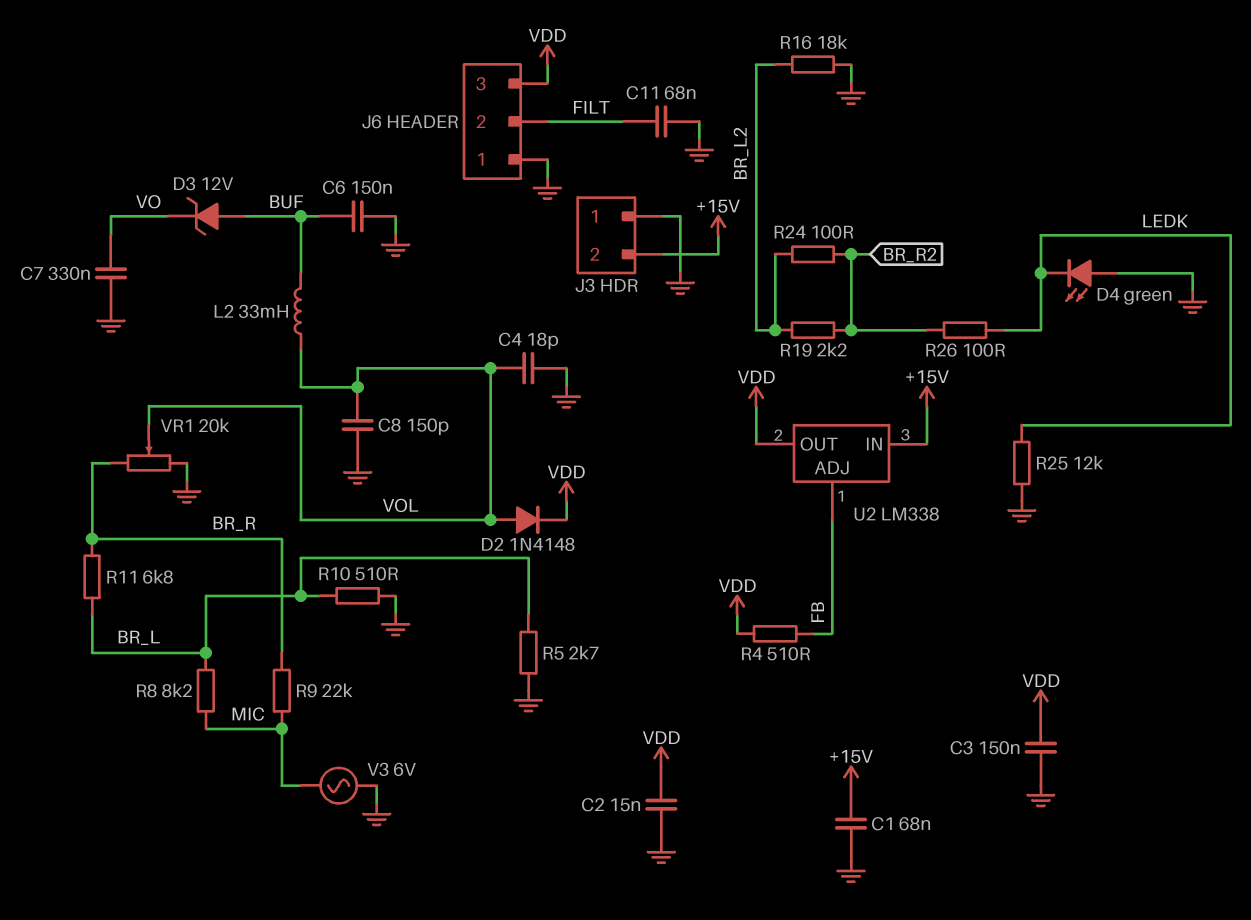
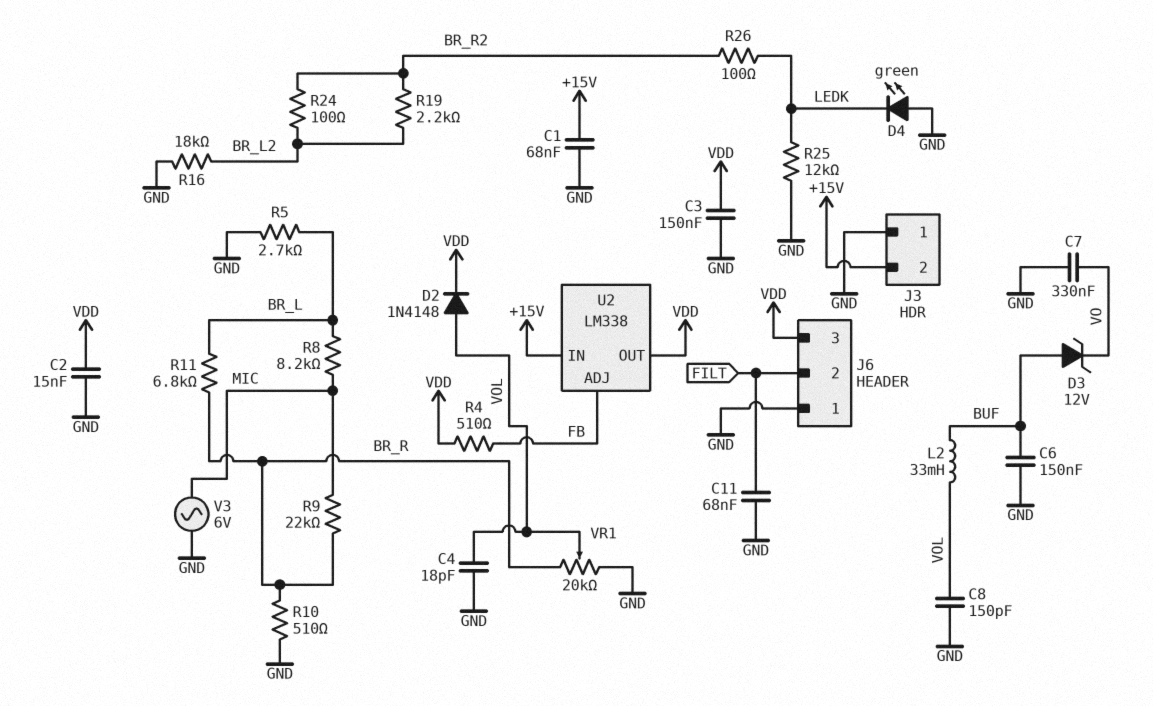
R10: 510 (BR_L, GND) -> 510 (BR_R, GND)

